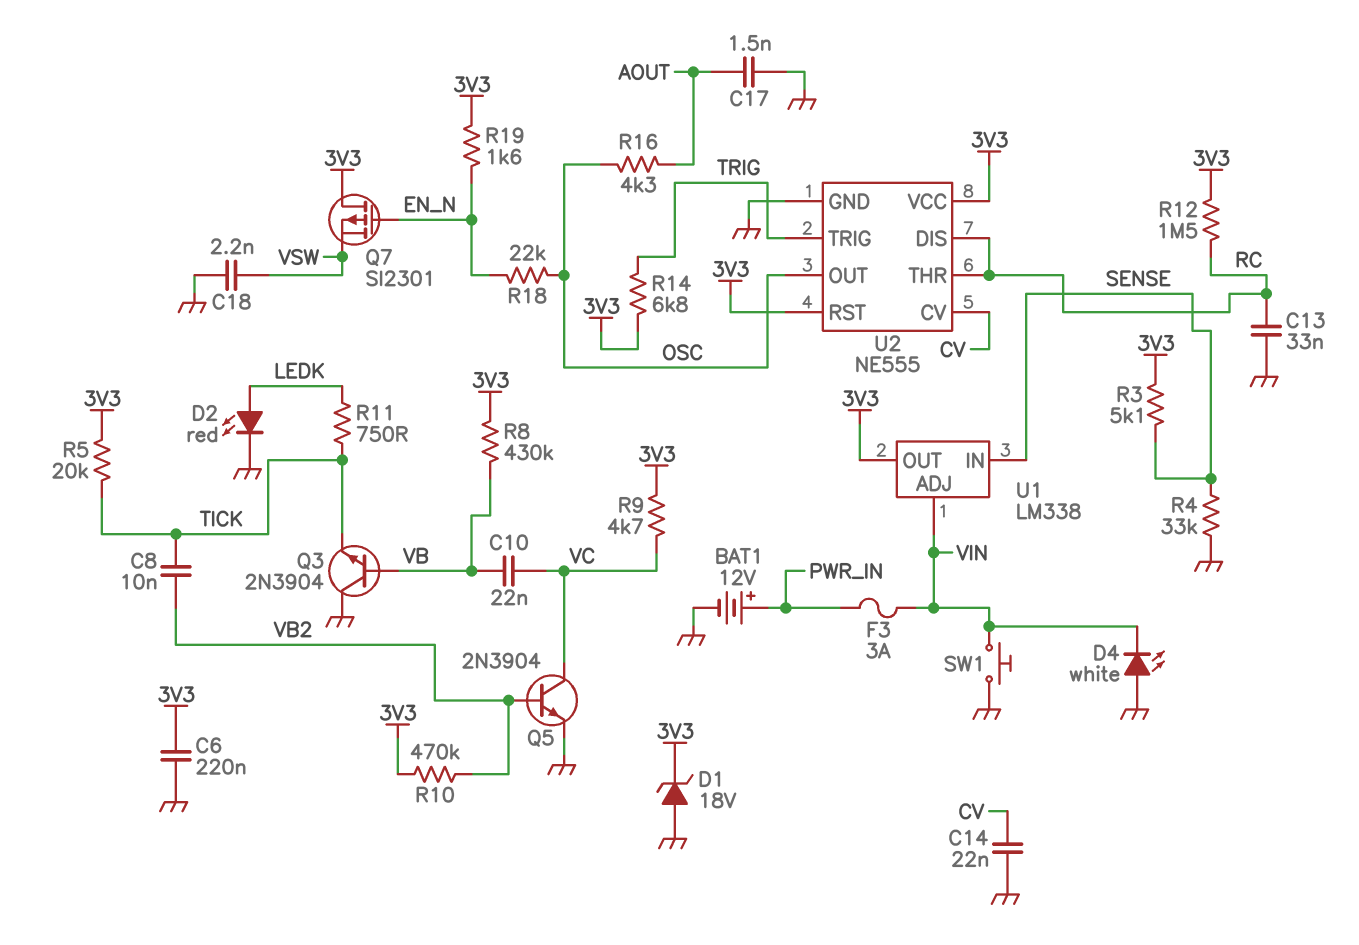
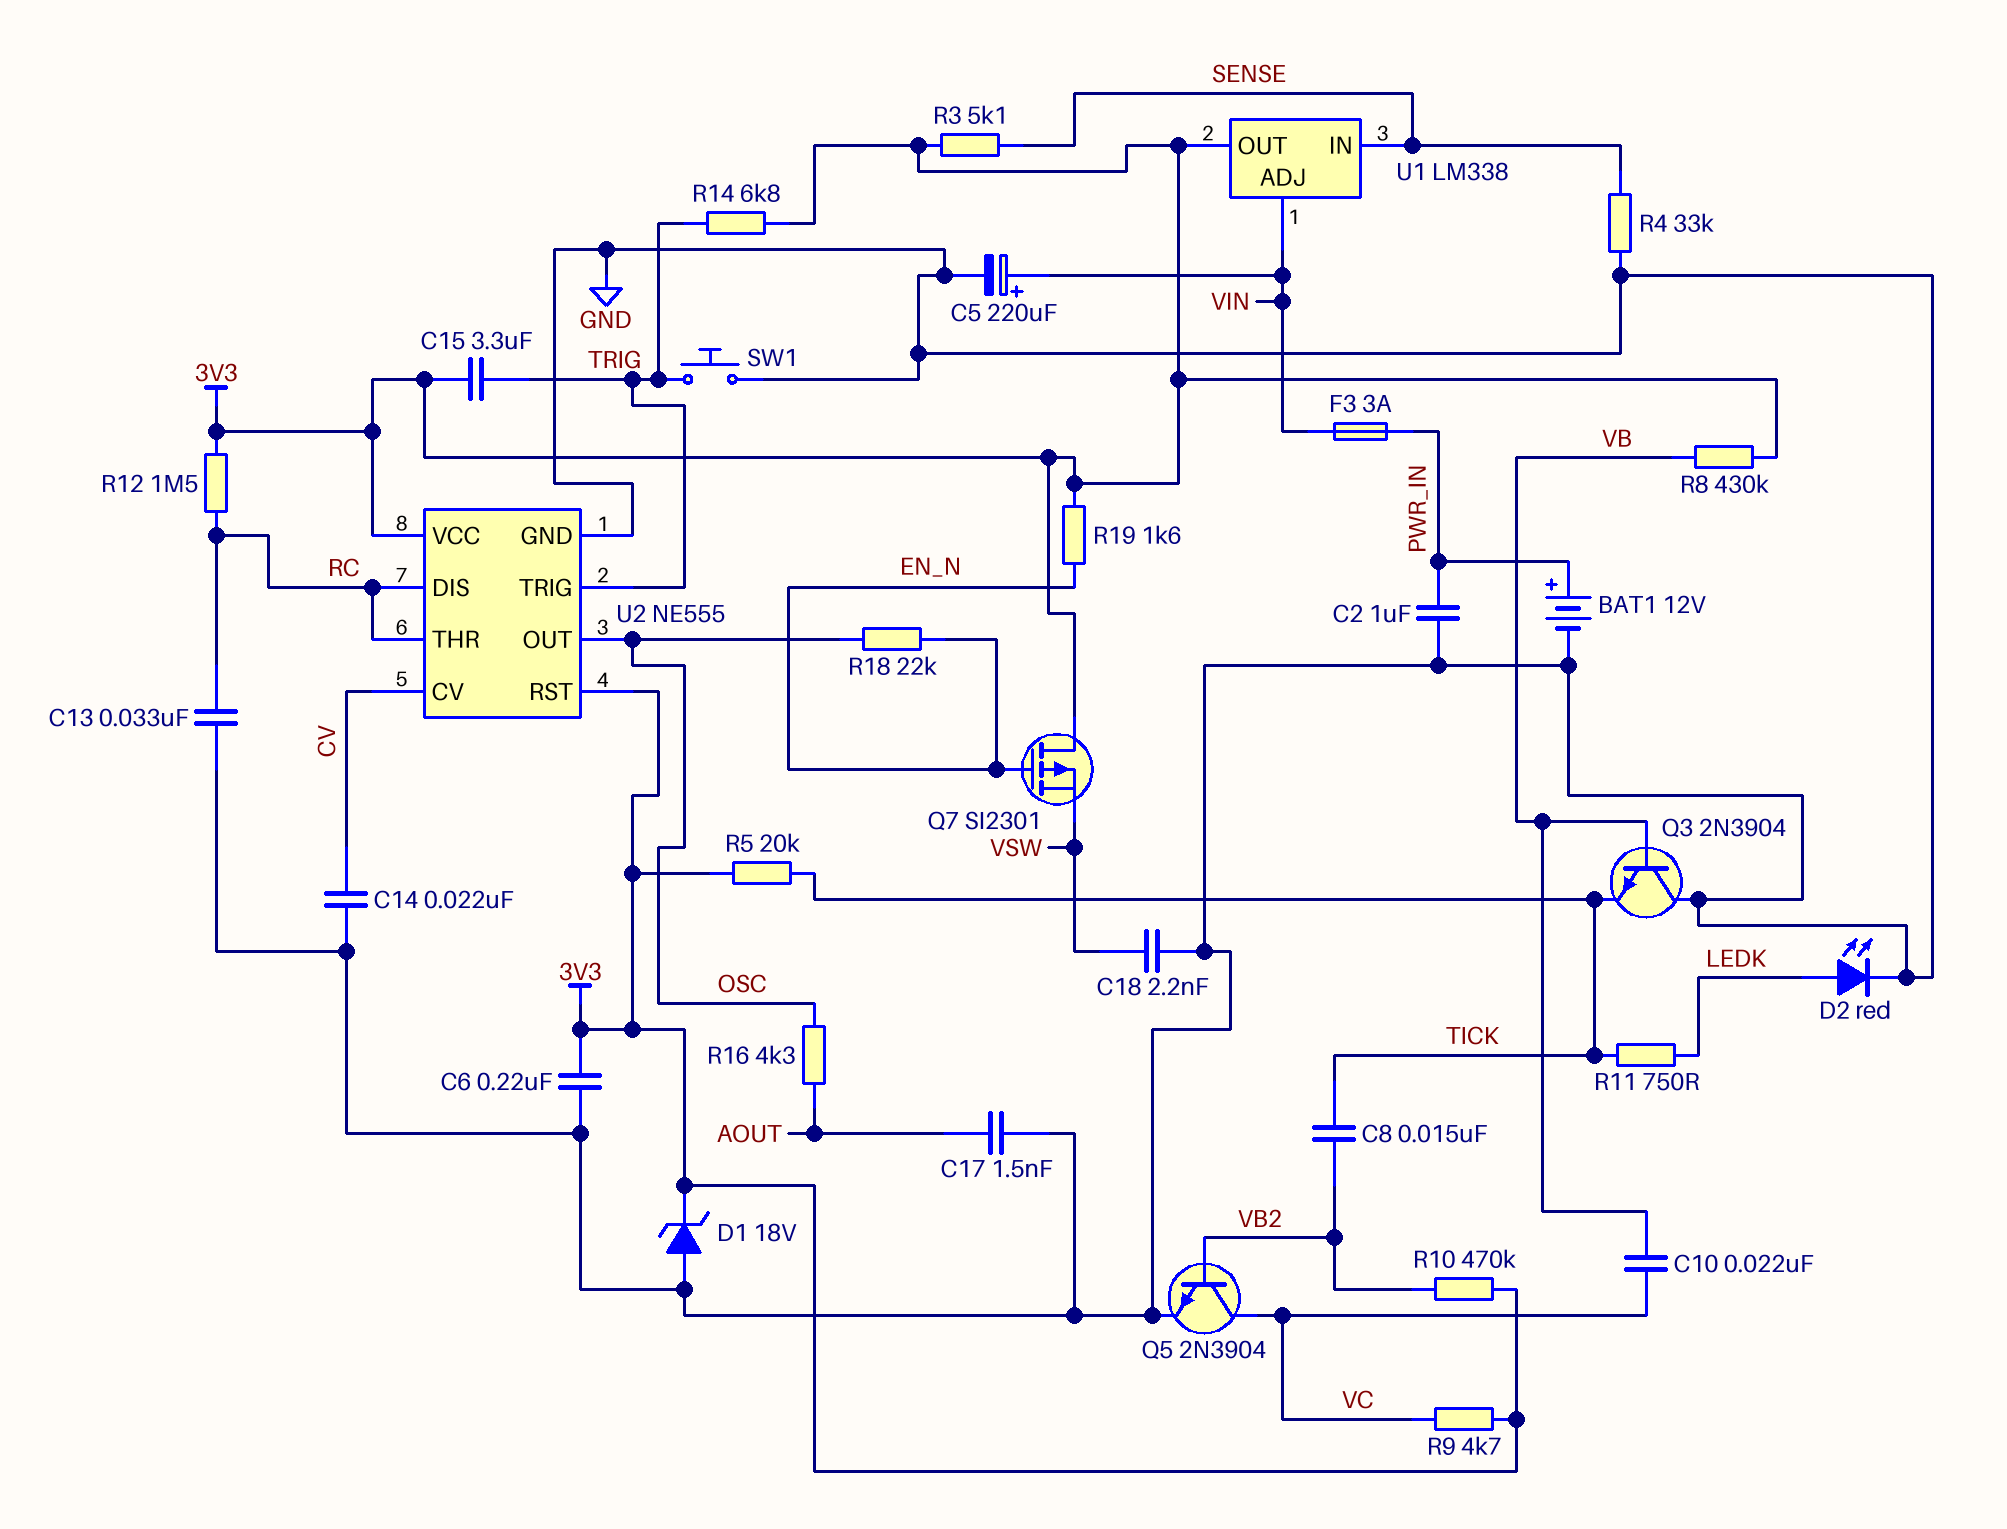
C2: none -> 1uF (GND, PWR_IN)
C5: none -> 220uF (plus VIN, minus GND)
C8: 10nF (TICK, VB2) -> 15nF (TICK, VB2)
C15: none -> 3.3uF (3V3, TRIG)
D4: LED white (A GND, K VIN) -> none
SW1: button (GND, VIN) -> button (GND, TRIG)

